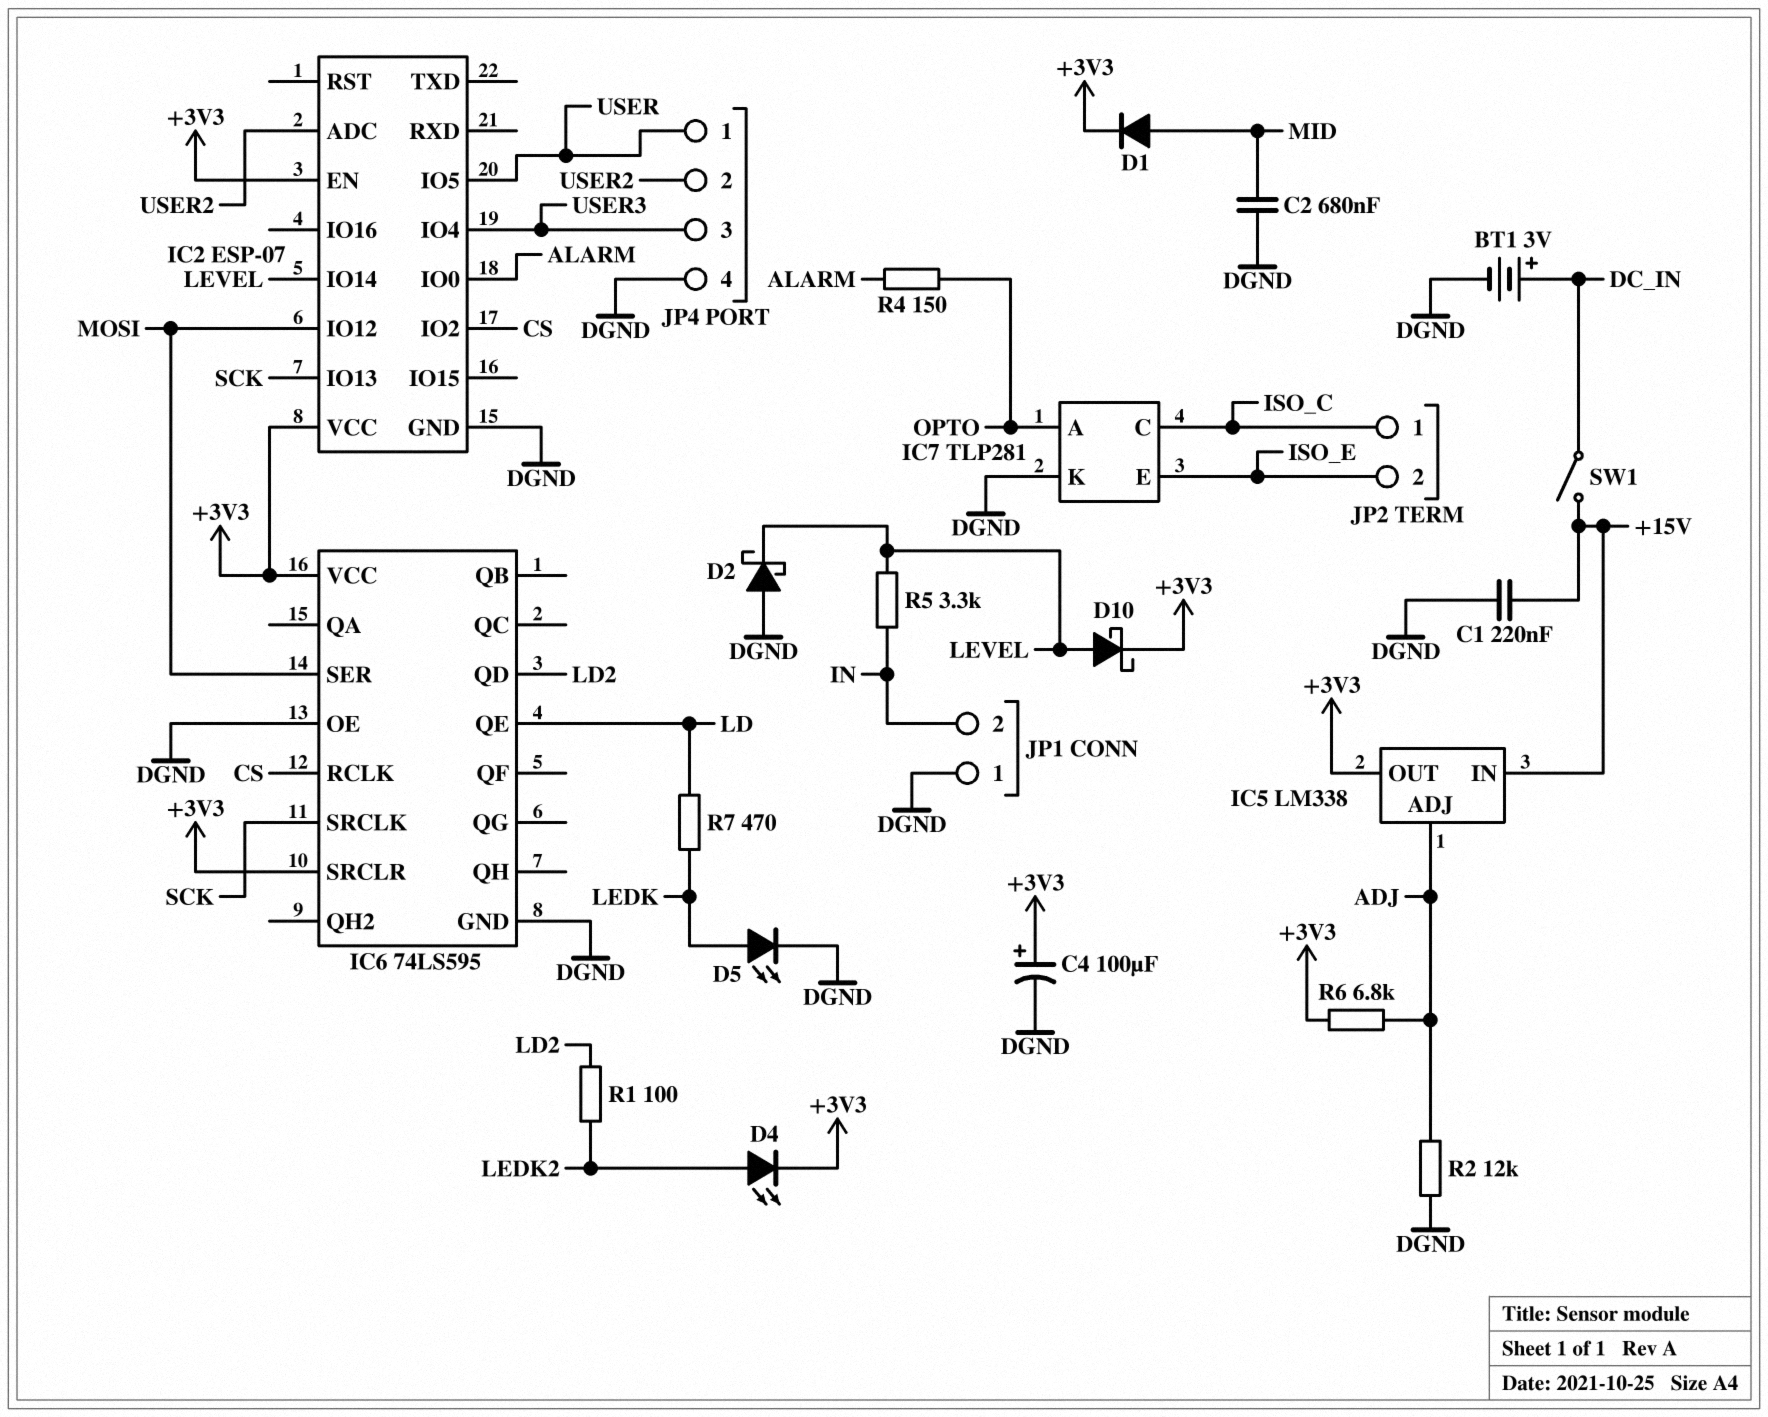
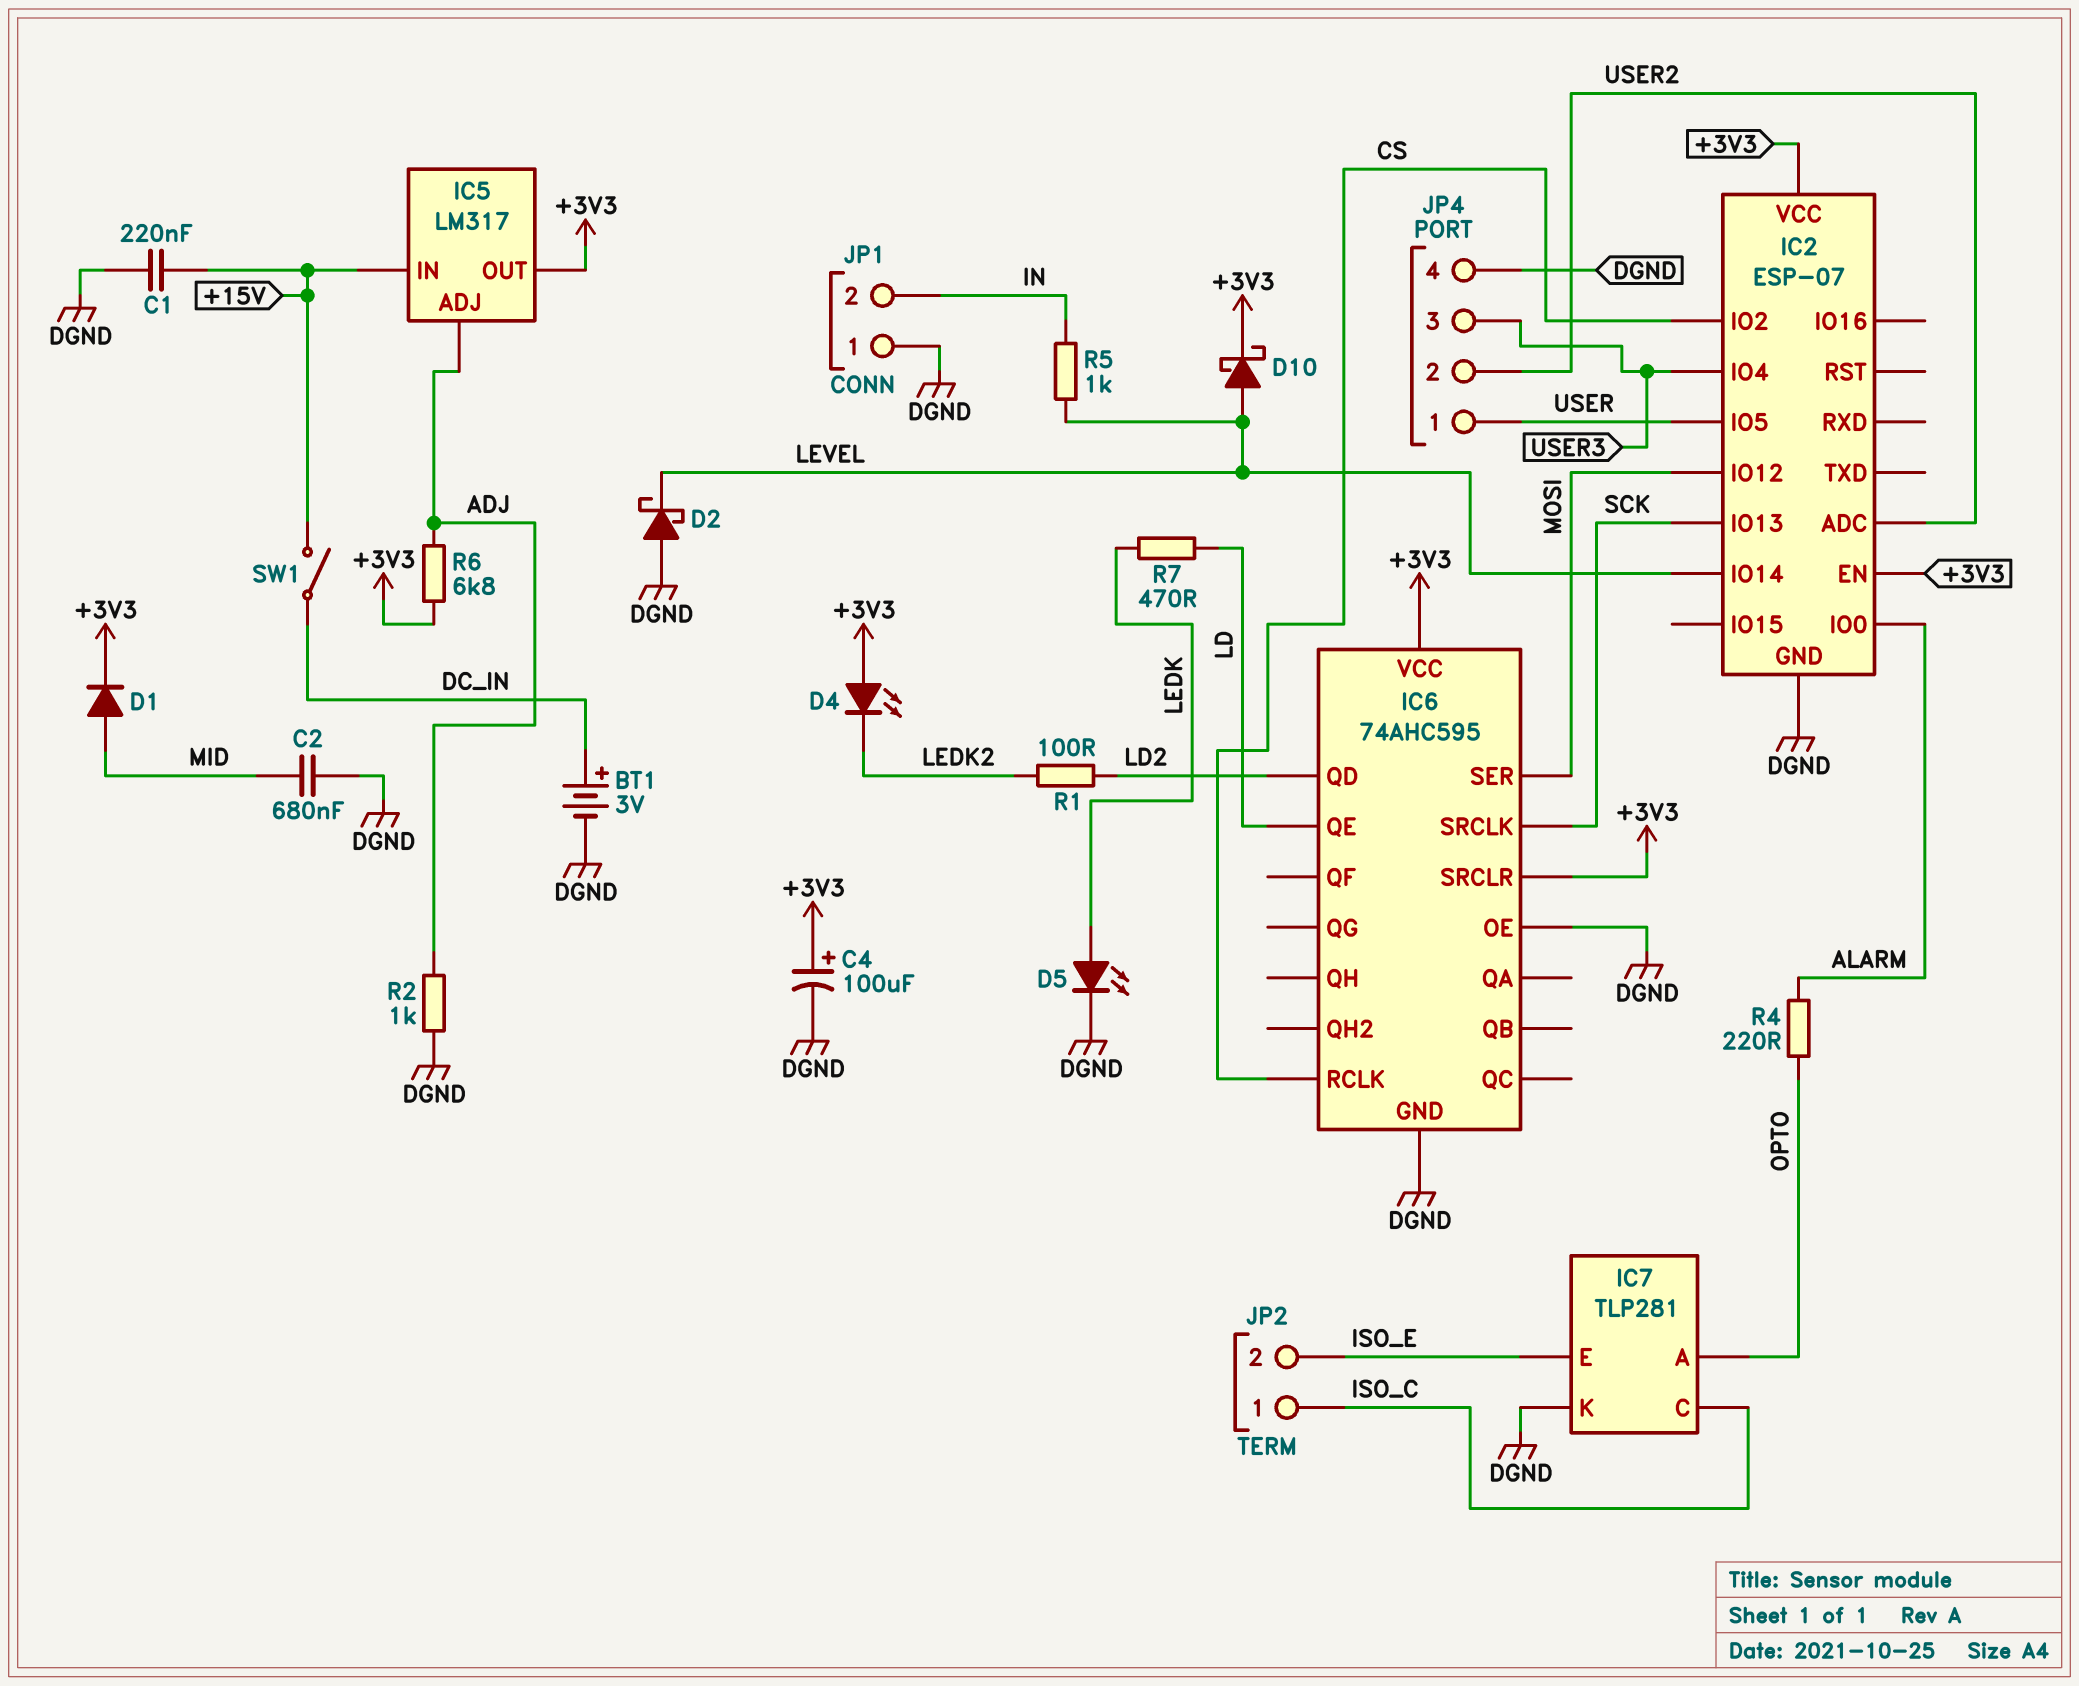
D4: LED (A LEDK2, K +3V3) -> LED (A +3V3, K LEDK2)
IC5: LM338 -> LM317
IC6: 74LS595 -> 74AHC595
R2: 12k (ADJ, DGND) -> 1k (ADJ, DGND)
R4: 150 (ALARM, OPTO) -> 220 (ALARM, OPTO)
R5: 3.3k (IN, LEVEL) -> 1k (IN, LEVEL)

